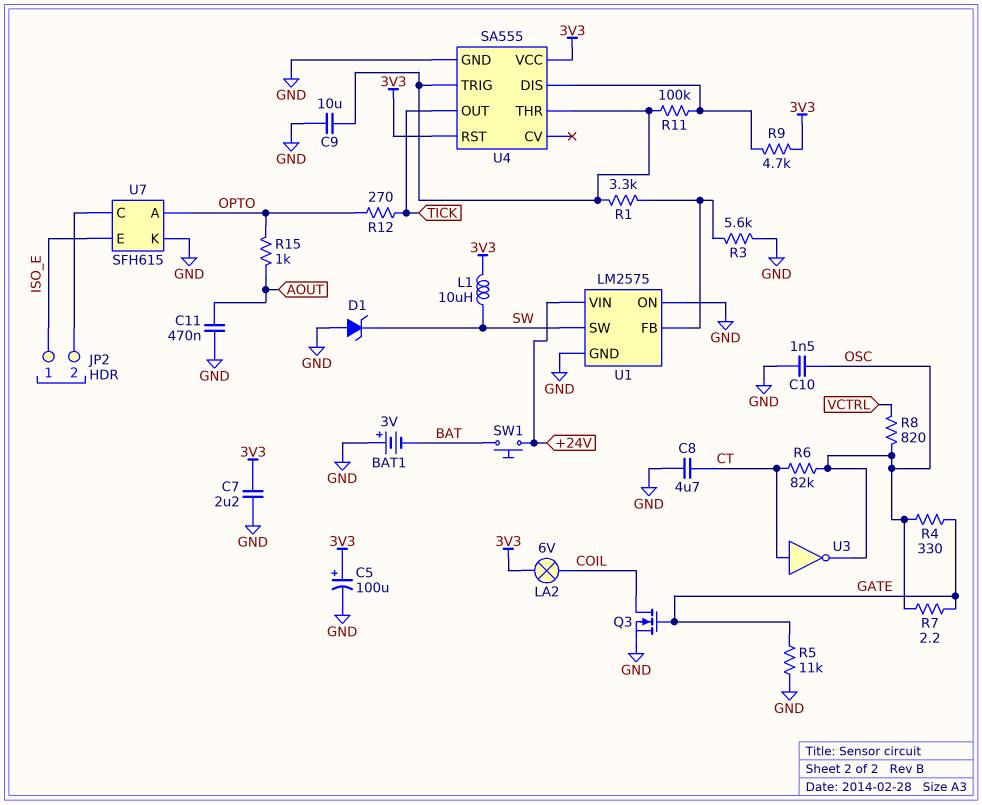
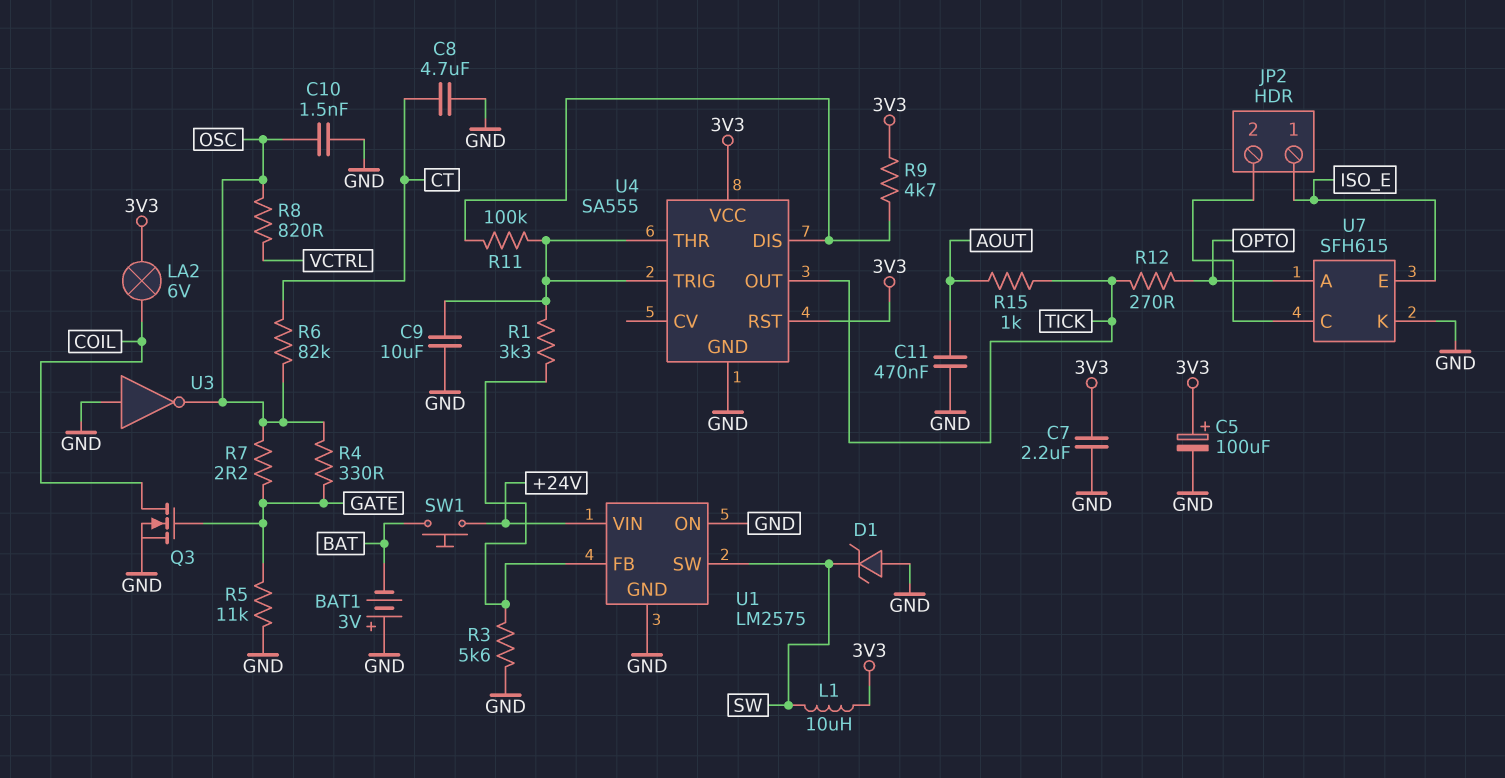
R15: 1k (AOUT, OPTO) -> 1k (AOUT, TICK)
U3: NOT (in CT, out OSC) -> NOT (in GND, out OSC)

